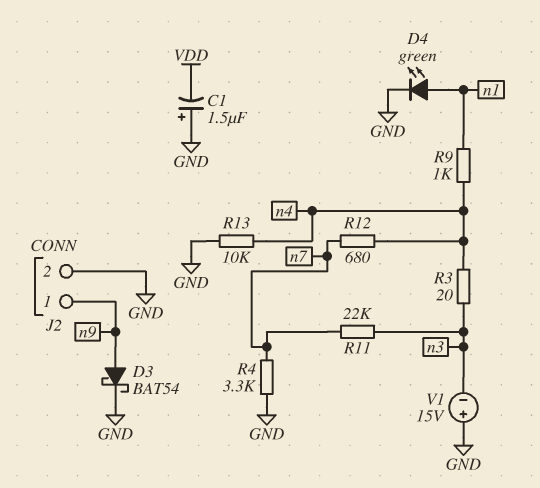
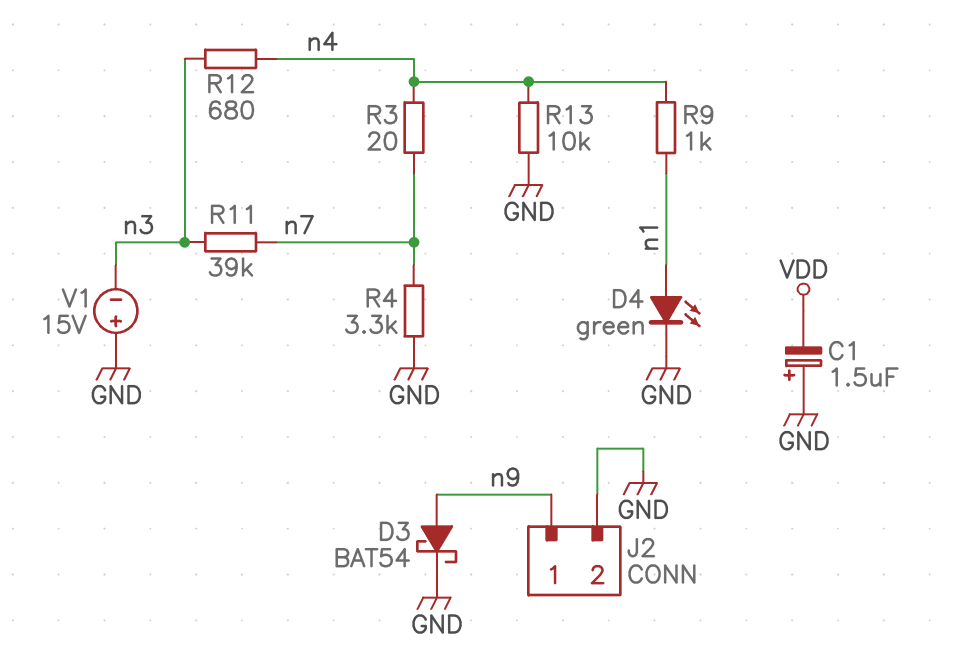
R3: 20 (n3, n4) -> 20 (n4, n7)
R11: 22k (n3, n7) -> 39k (n3, n7)
R12: 680 (n4, n7) -> 680 (n3, n4)

